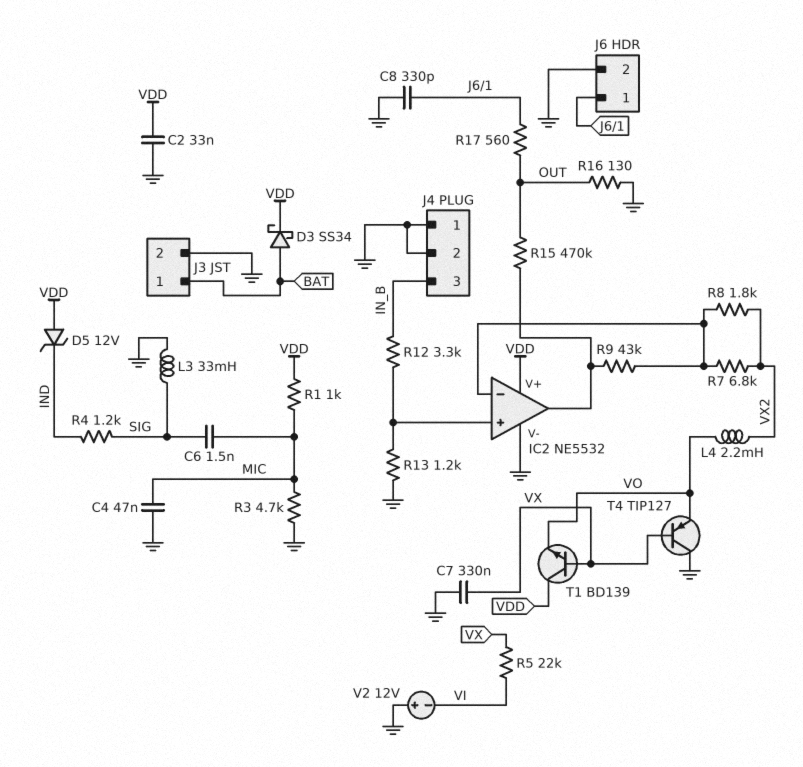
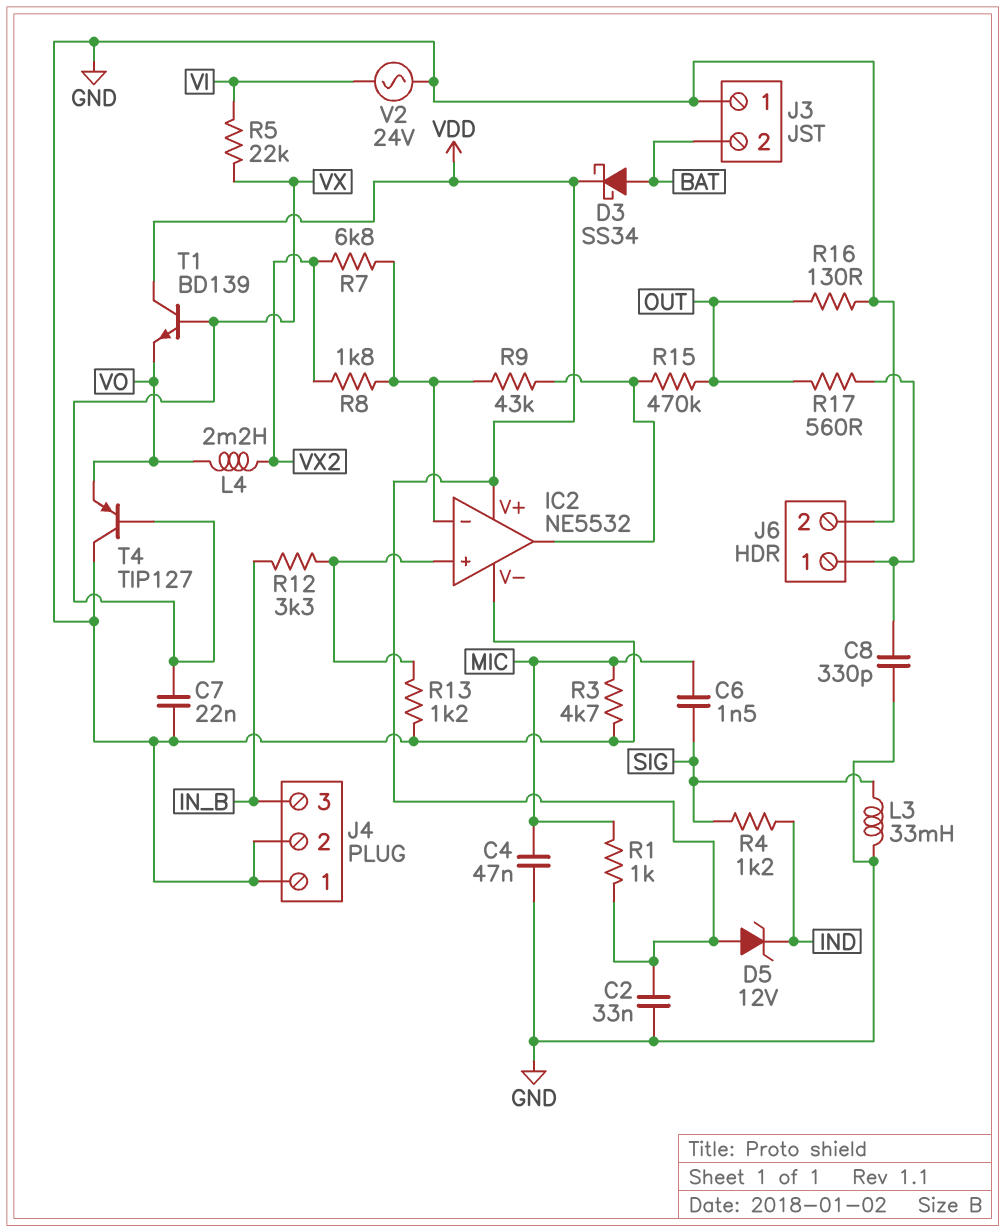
C7: 330nF (GND, VX) -> 22nF (GND, VX)
J3 pin 1: BAT -> GND
J3 pin 2: GND -> BAT
V2: 12V (plus GND, minus VI) -> AC 24V (GND, VI)

